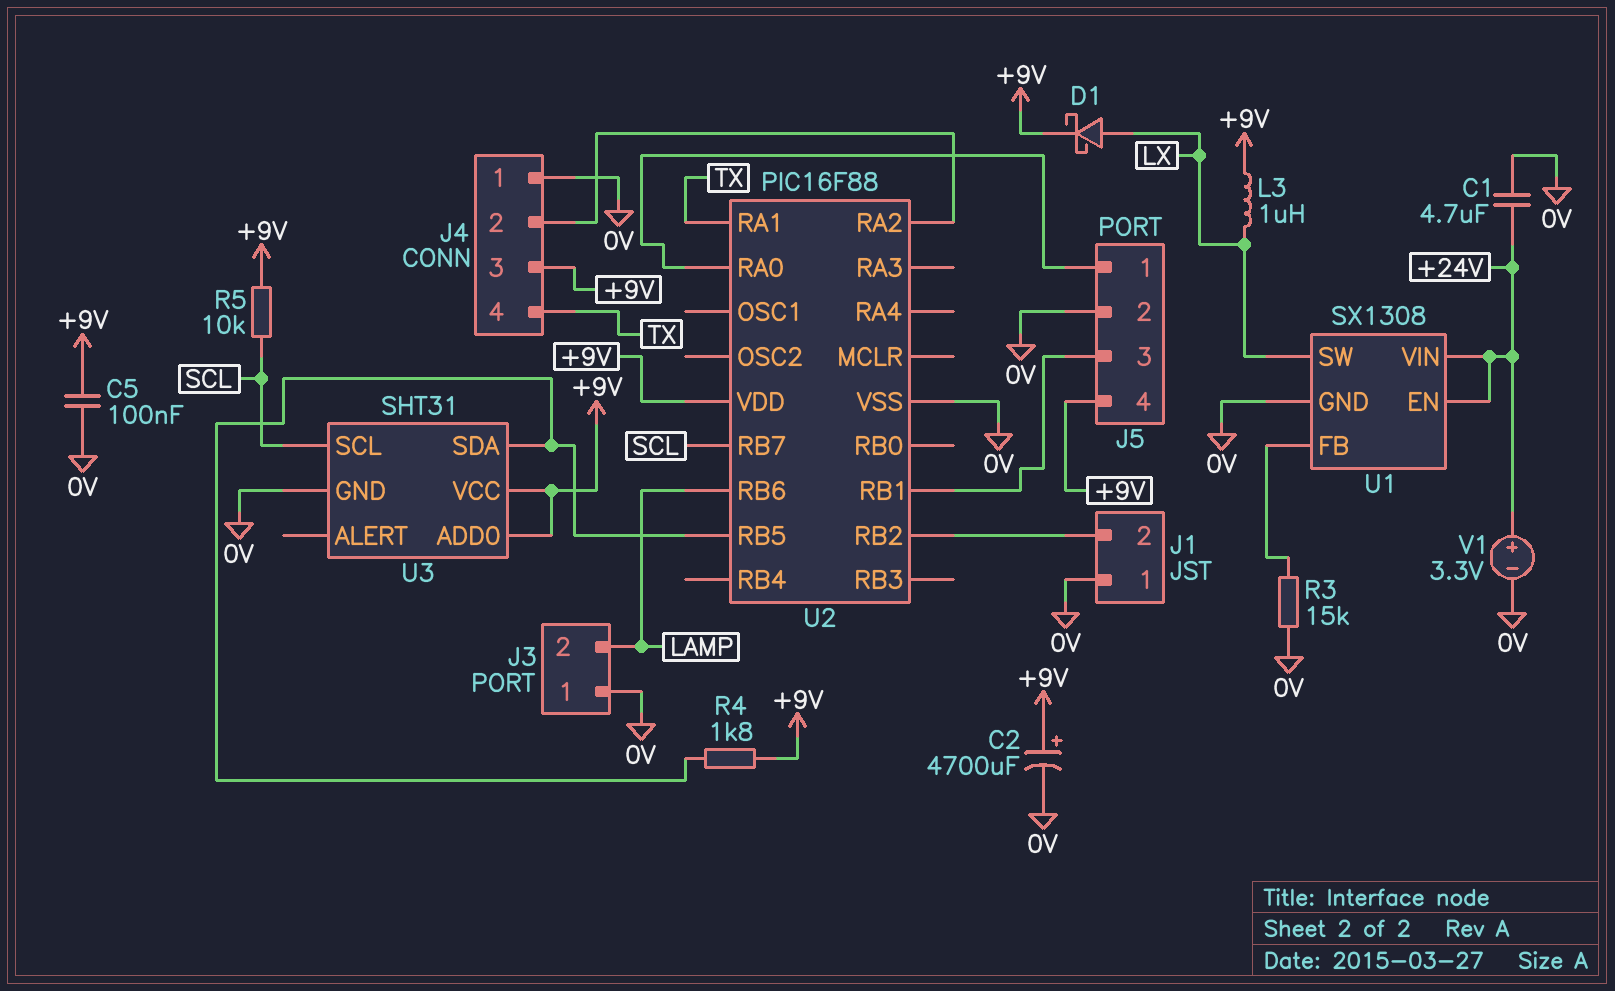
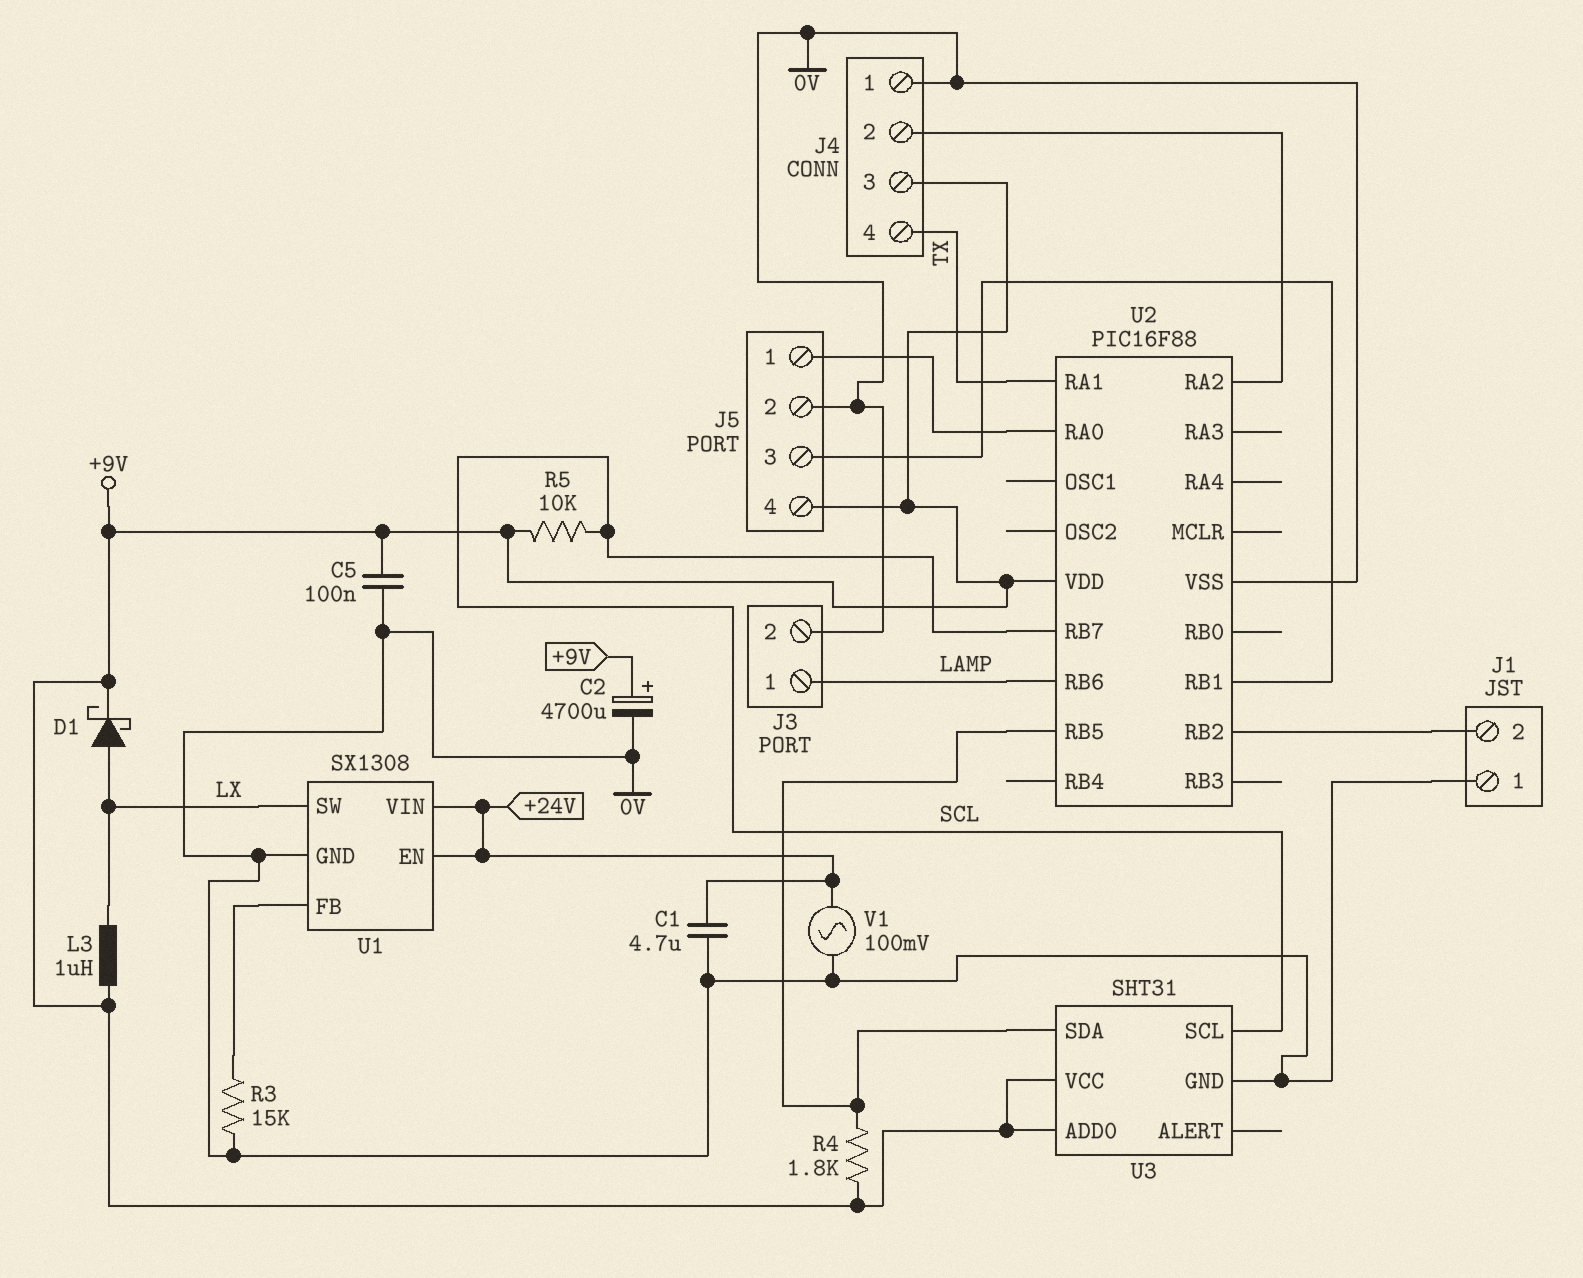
J3 pin 1: 0V -> LAMP
J3 pin 2: LAMP -> 0V
V1: 3.3V (plus +24V, minus 0V) -> AC 100mV (+24V, 0V)

